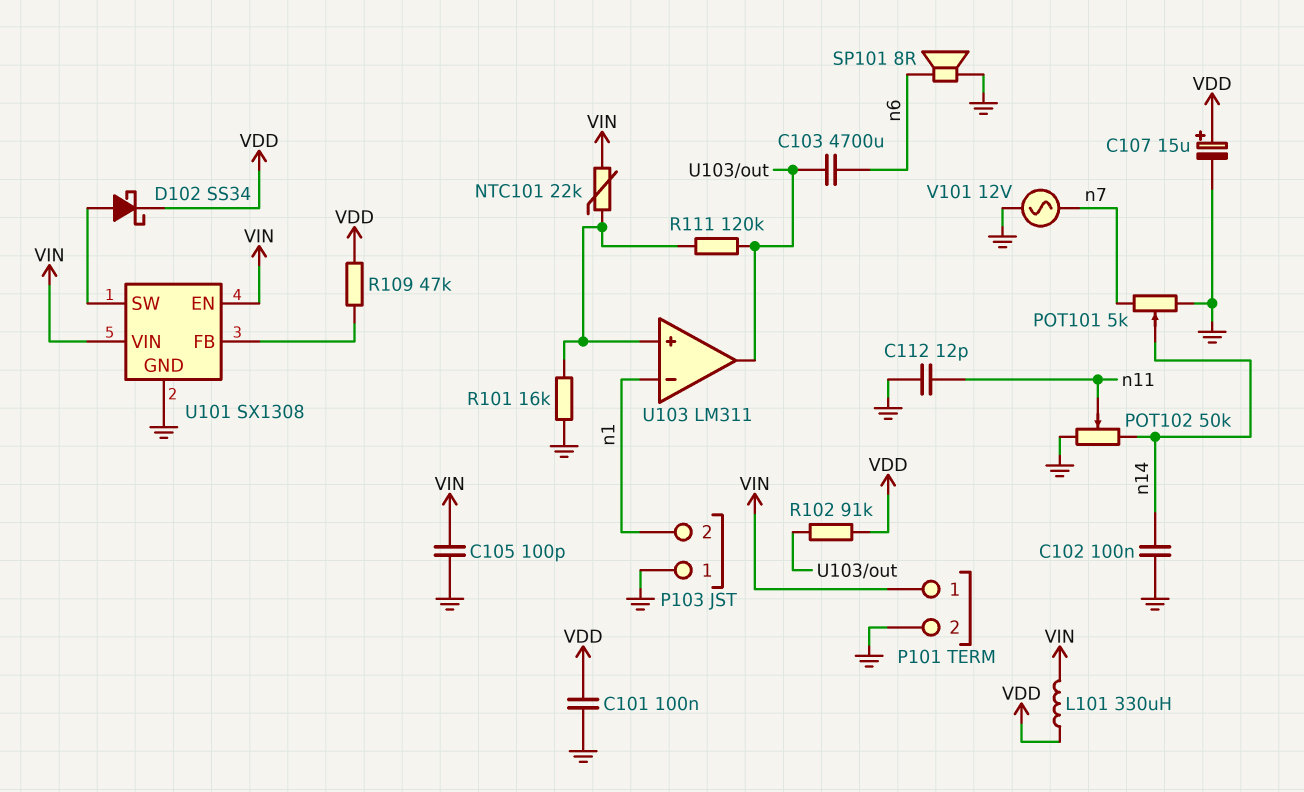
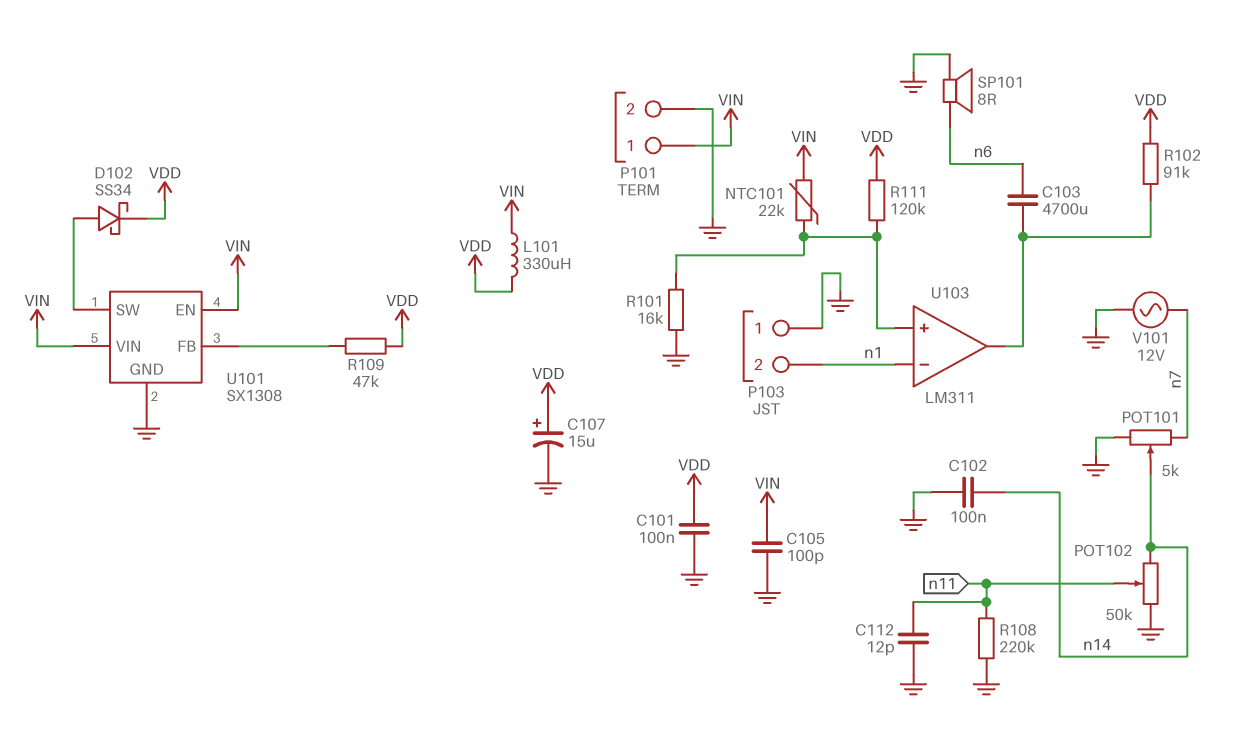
R108: none -> 220k (GND, n11)
R111: 120k (U103/in+, U103/out) -> 120k (U103/in+, VDD)

